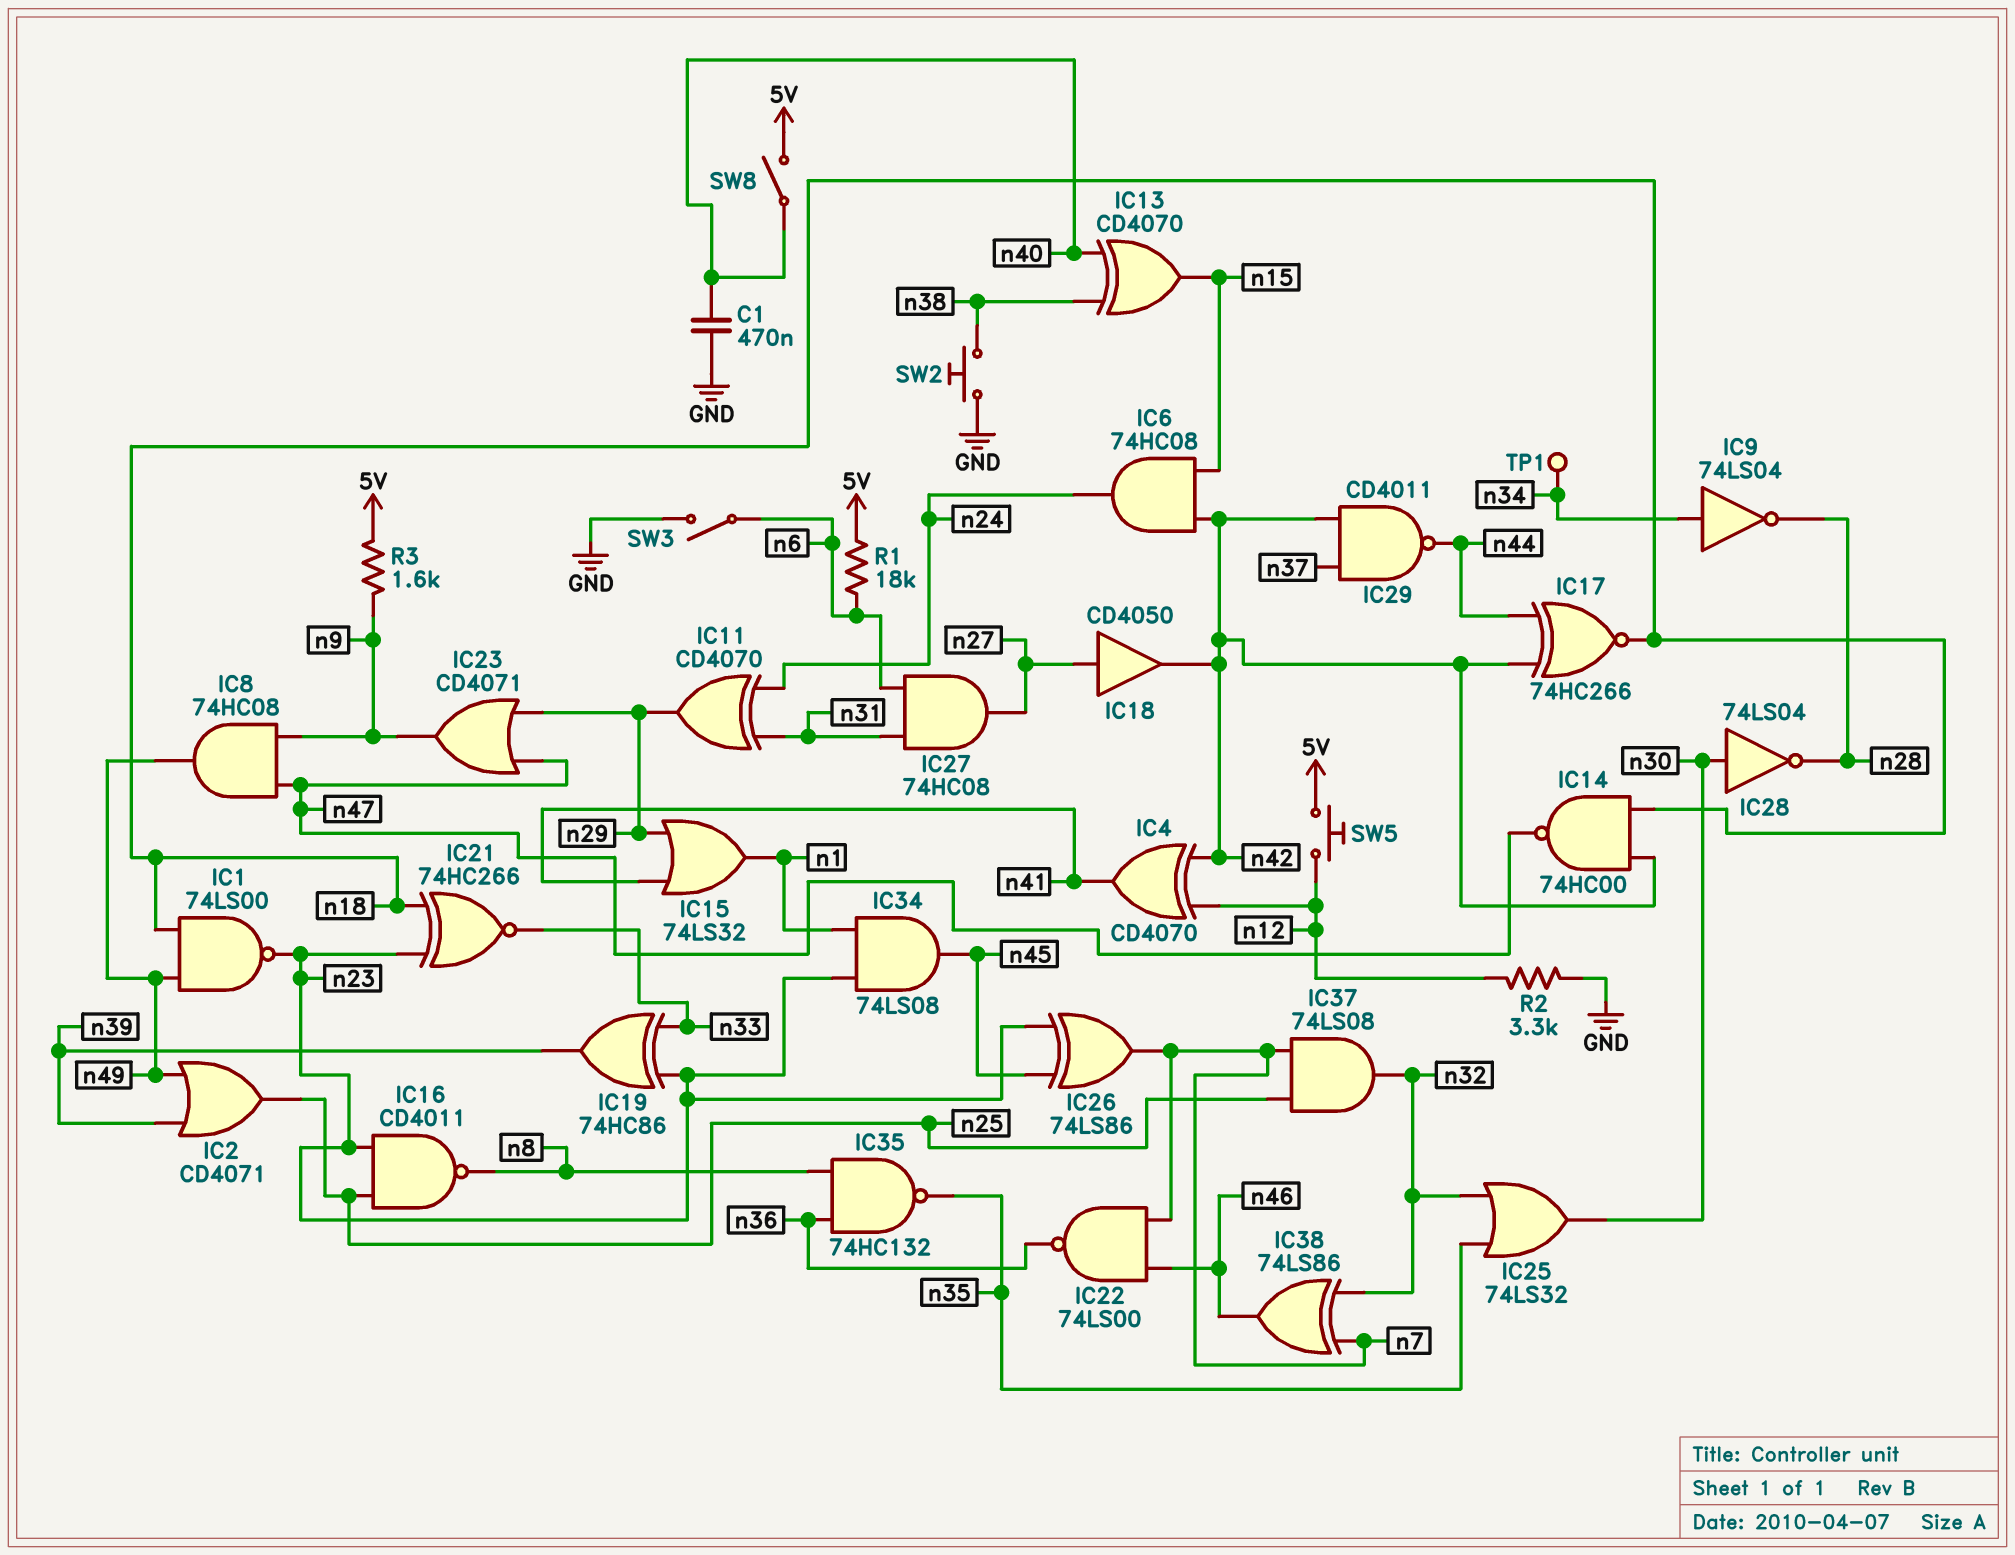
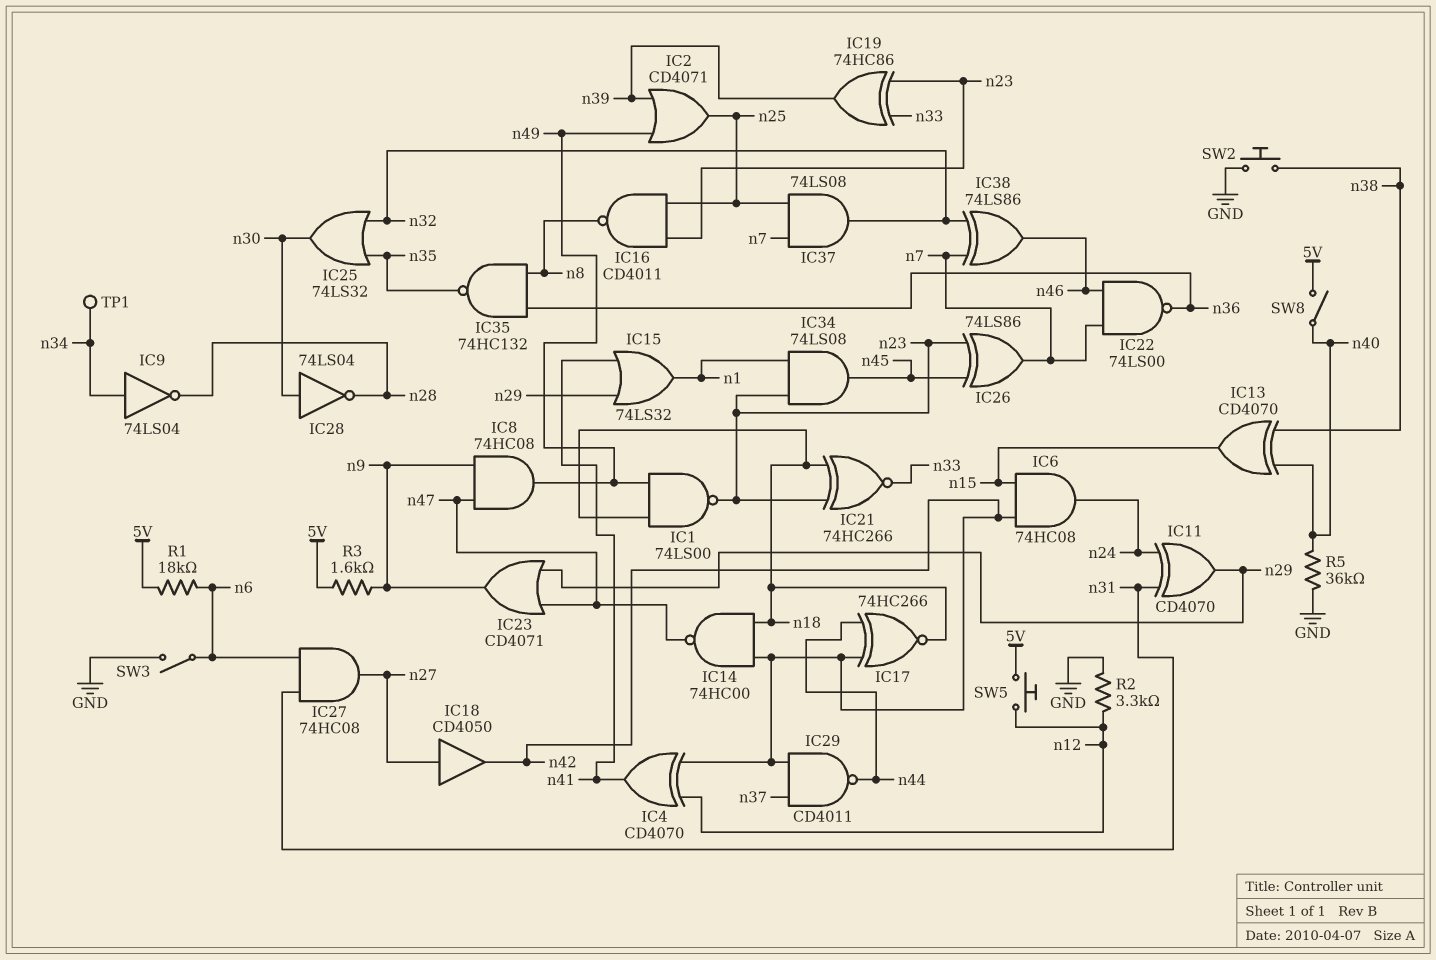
C1: 470nF (GND, n40) -> none
R5: none -> 36k (GND, n40)

